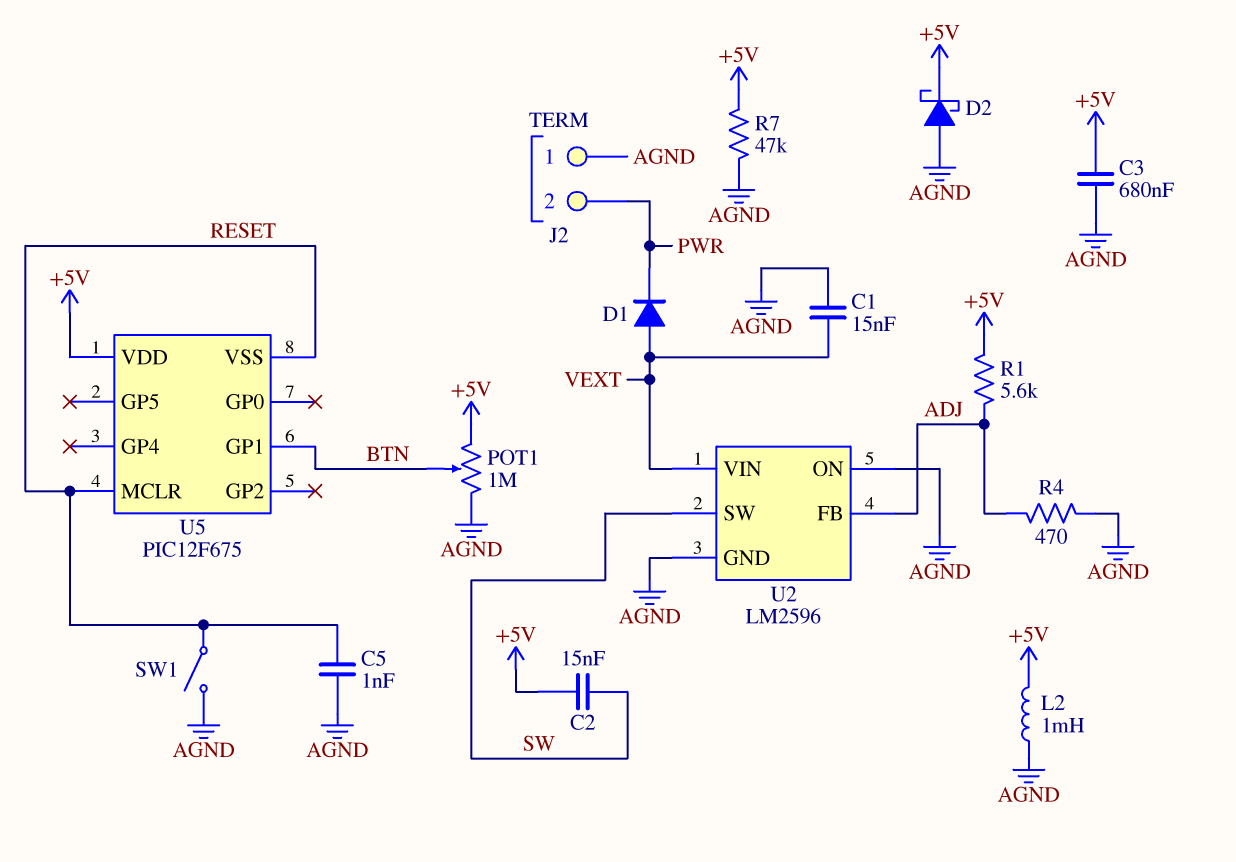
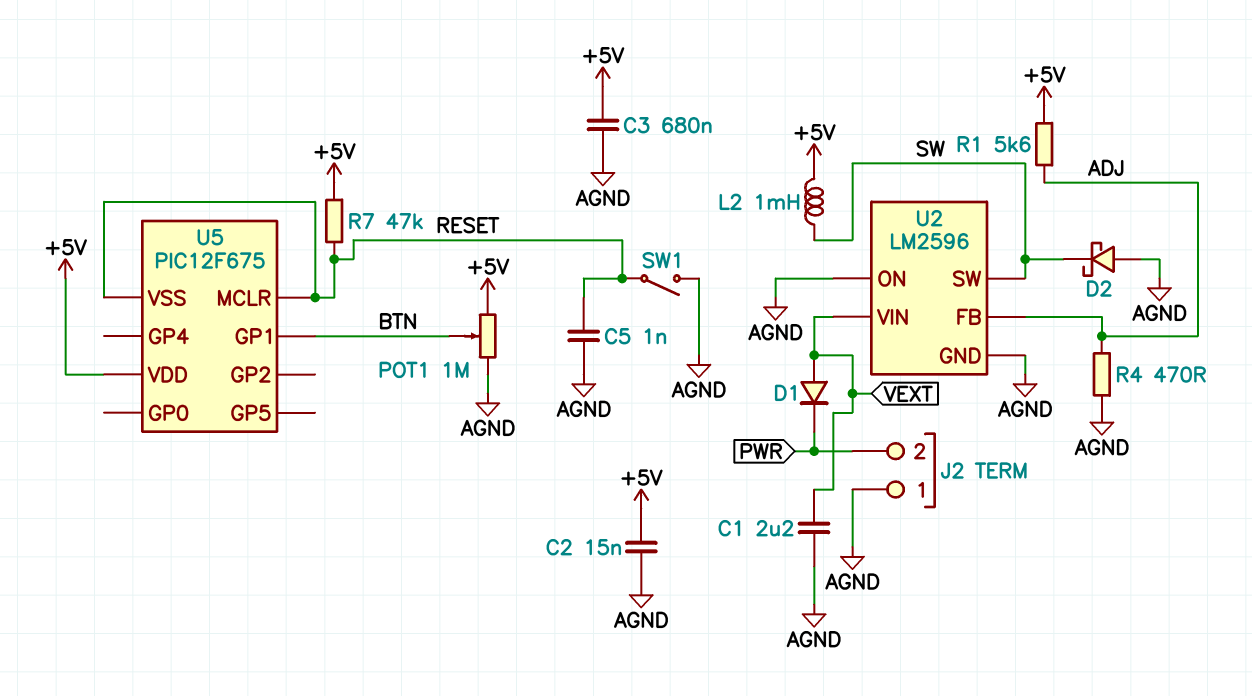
C1: 15nF (AGND, VEXT) -> 2.2uF (AGND, VEXT)
C2: 15nF (+5V, SW) -> 15nF (+5V, AGND)
D2: schottky (A AGND, K +5V) -> schottky (A AGND, K SW)
L2: 1mH (+5V, AGND) -> 1mH (+5V, SW)
R7: 47k (+5V, AGND) -> 47k (+5V, RESET)

